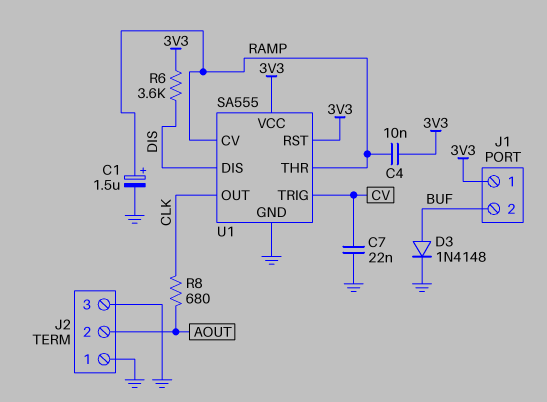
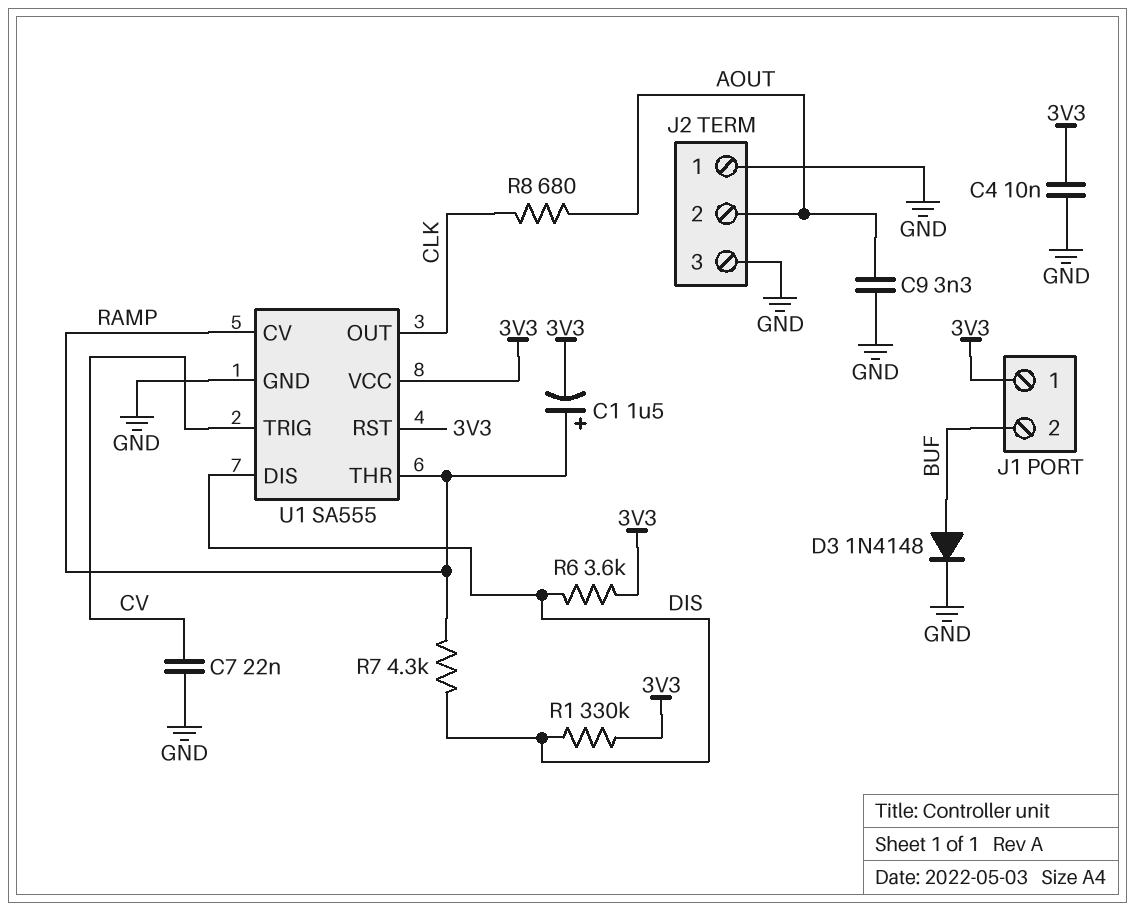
C1: 1.5uF (plus RAMP, minus GND) -> 1.5uF (plus RAMP, minus 3V3)
C4: 10nF (3V3, RAMP) -> 10nF (3V3, GND)
C9: none -> 3.3nF (AOUT, GND)
R1: none -> 330k (3V3, DIS)
R7: none -> 4.3k (DIS, RAMP)

